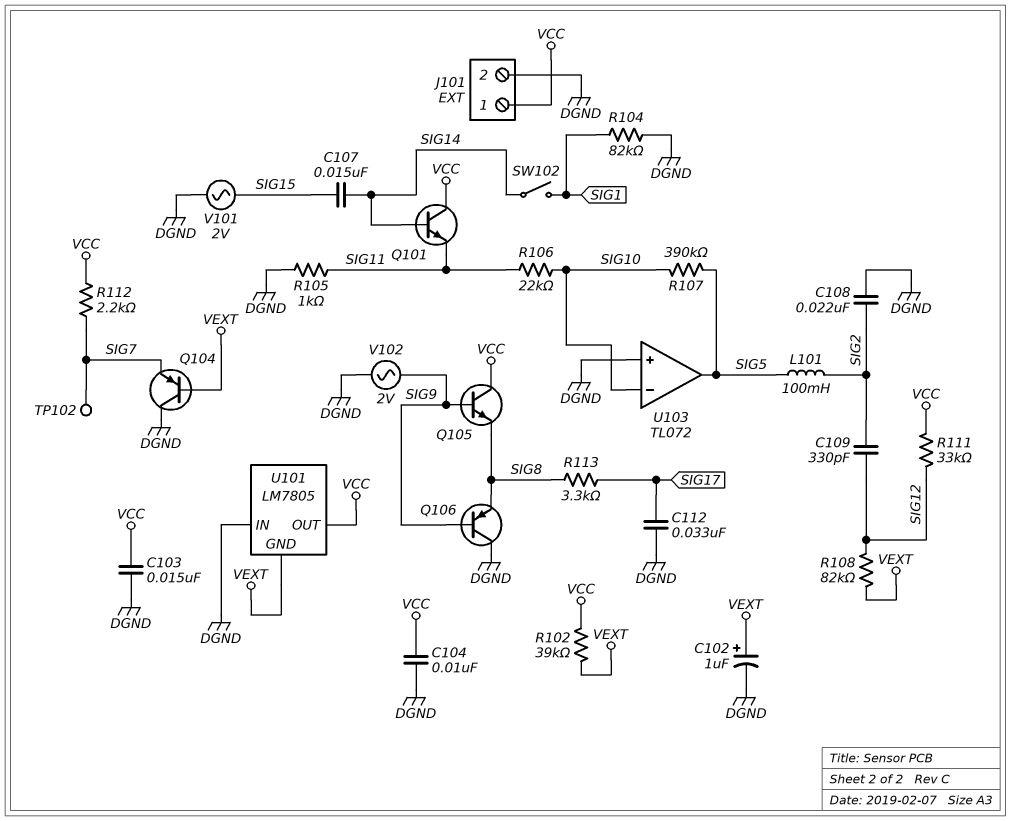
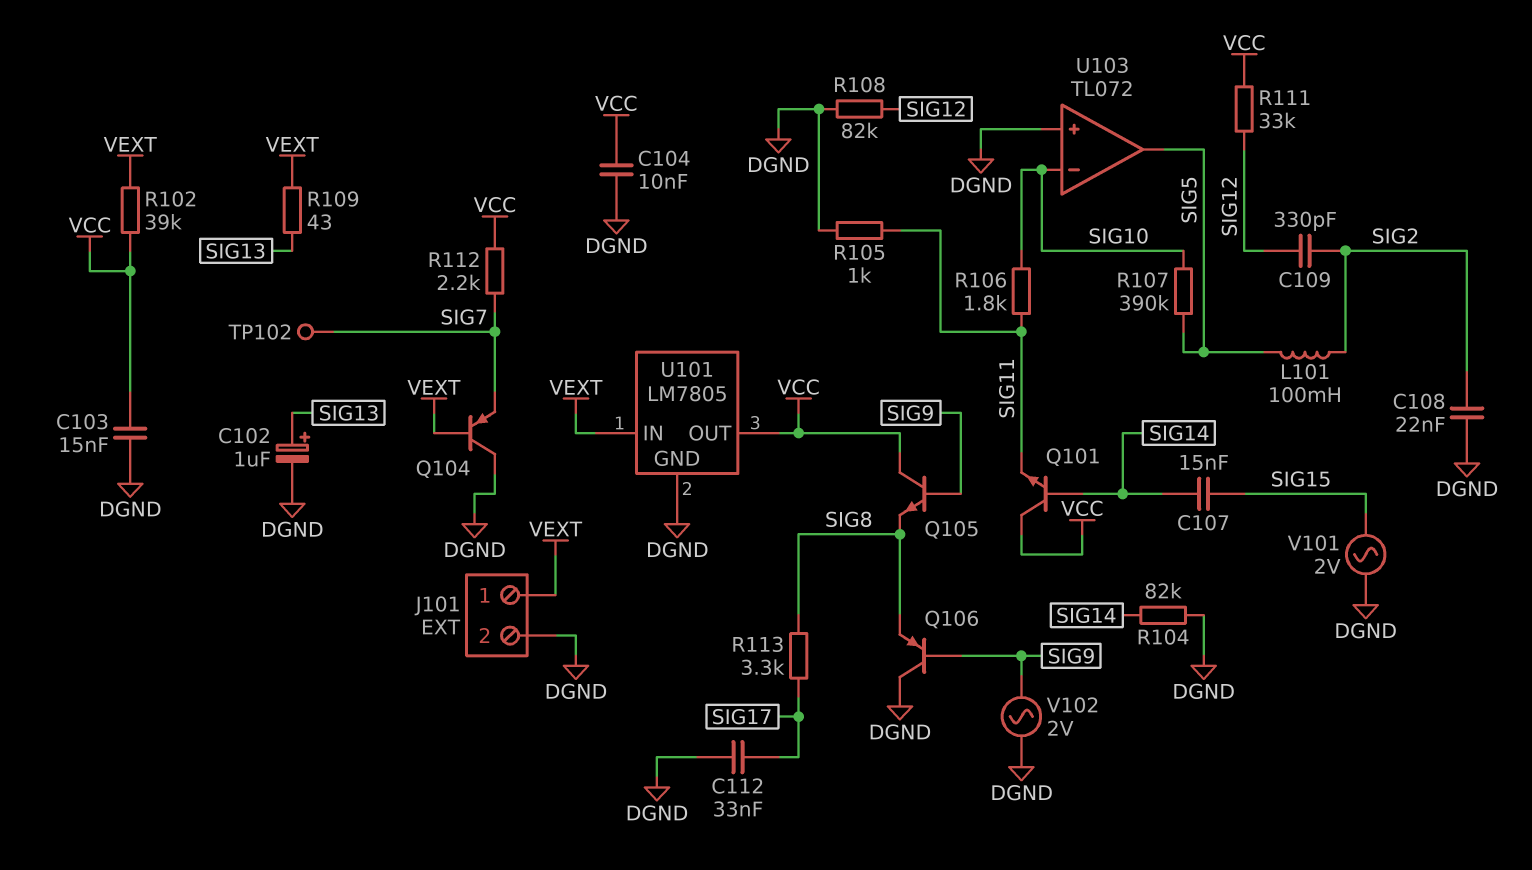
C102: 1uF (plus VEXT, minus DGND) -> 1uF (plus SIG13, minus DGND)
J101 pin 1: VCC -> VEXT
R104: 82k (DGND, SIG1) -> 82k (DGND, SIG14)
R106: 22k (SIG10, SIG11) -> 1.8k (SIG10, SIG11)
R108: 82k (SIG12, VEXT) -> 82k (DGND, SIG12)
R109: none -> 43 (SIG13, VEXT)
SW102: switch (SIG1, SIG14) -> none
U101 pin GND: VEXT -> DGND
U101 pin IN: DGND -> VEXT

